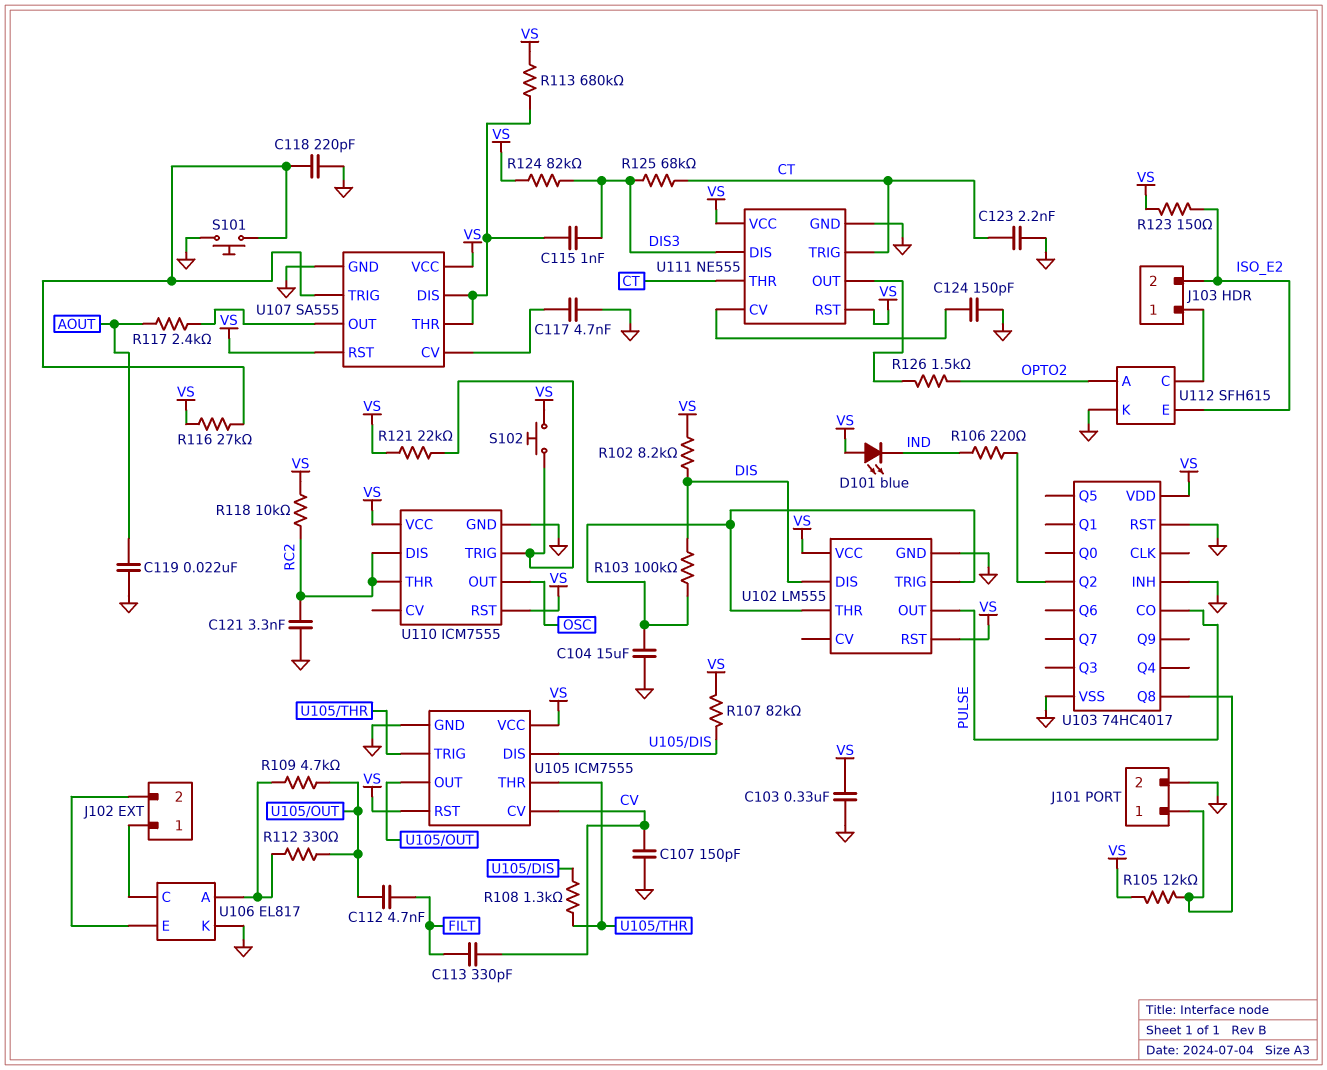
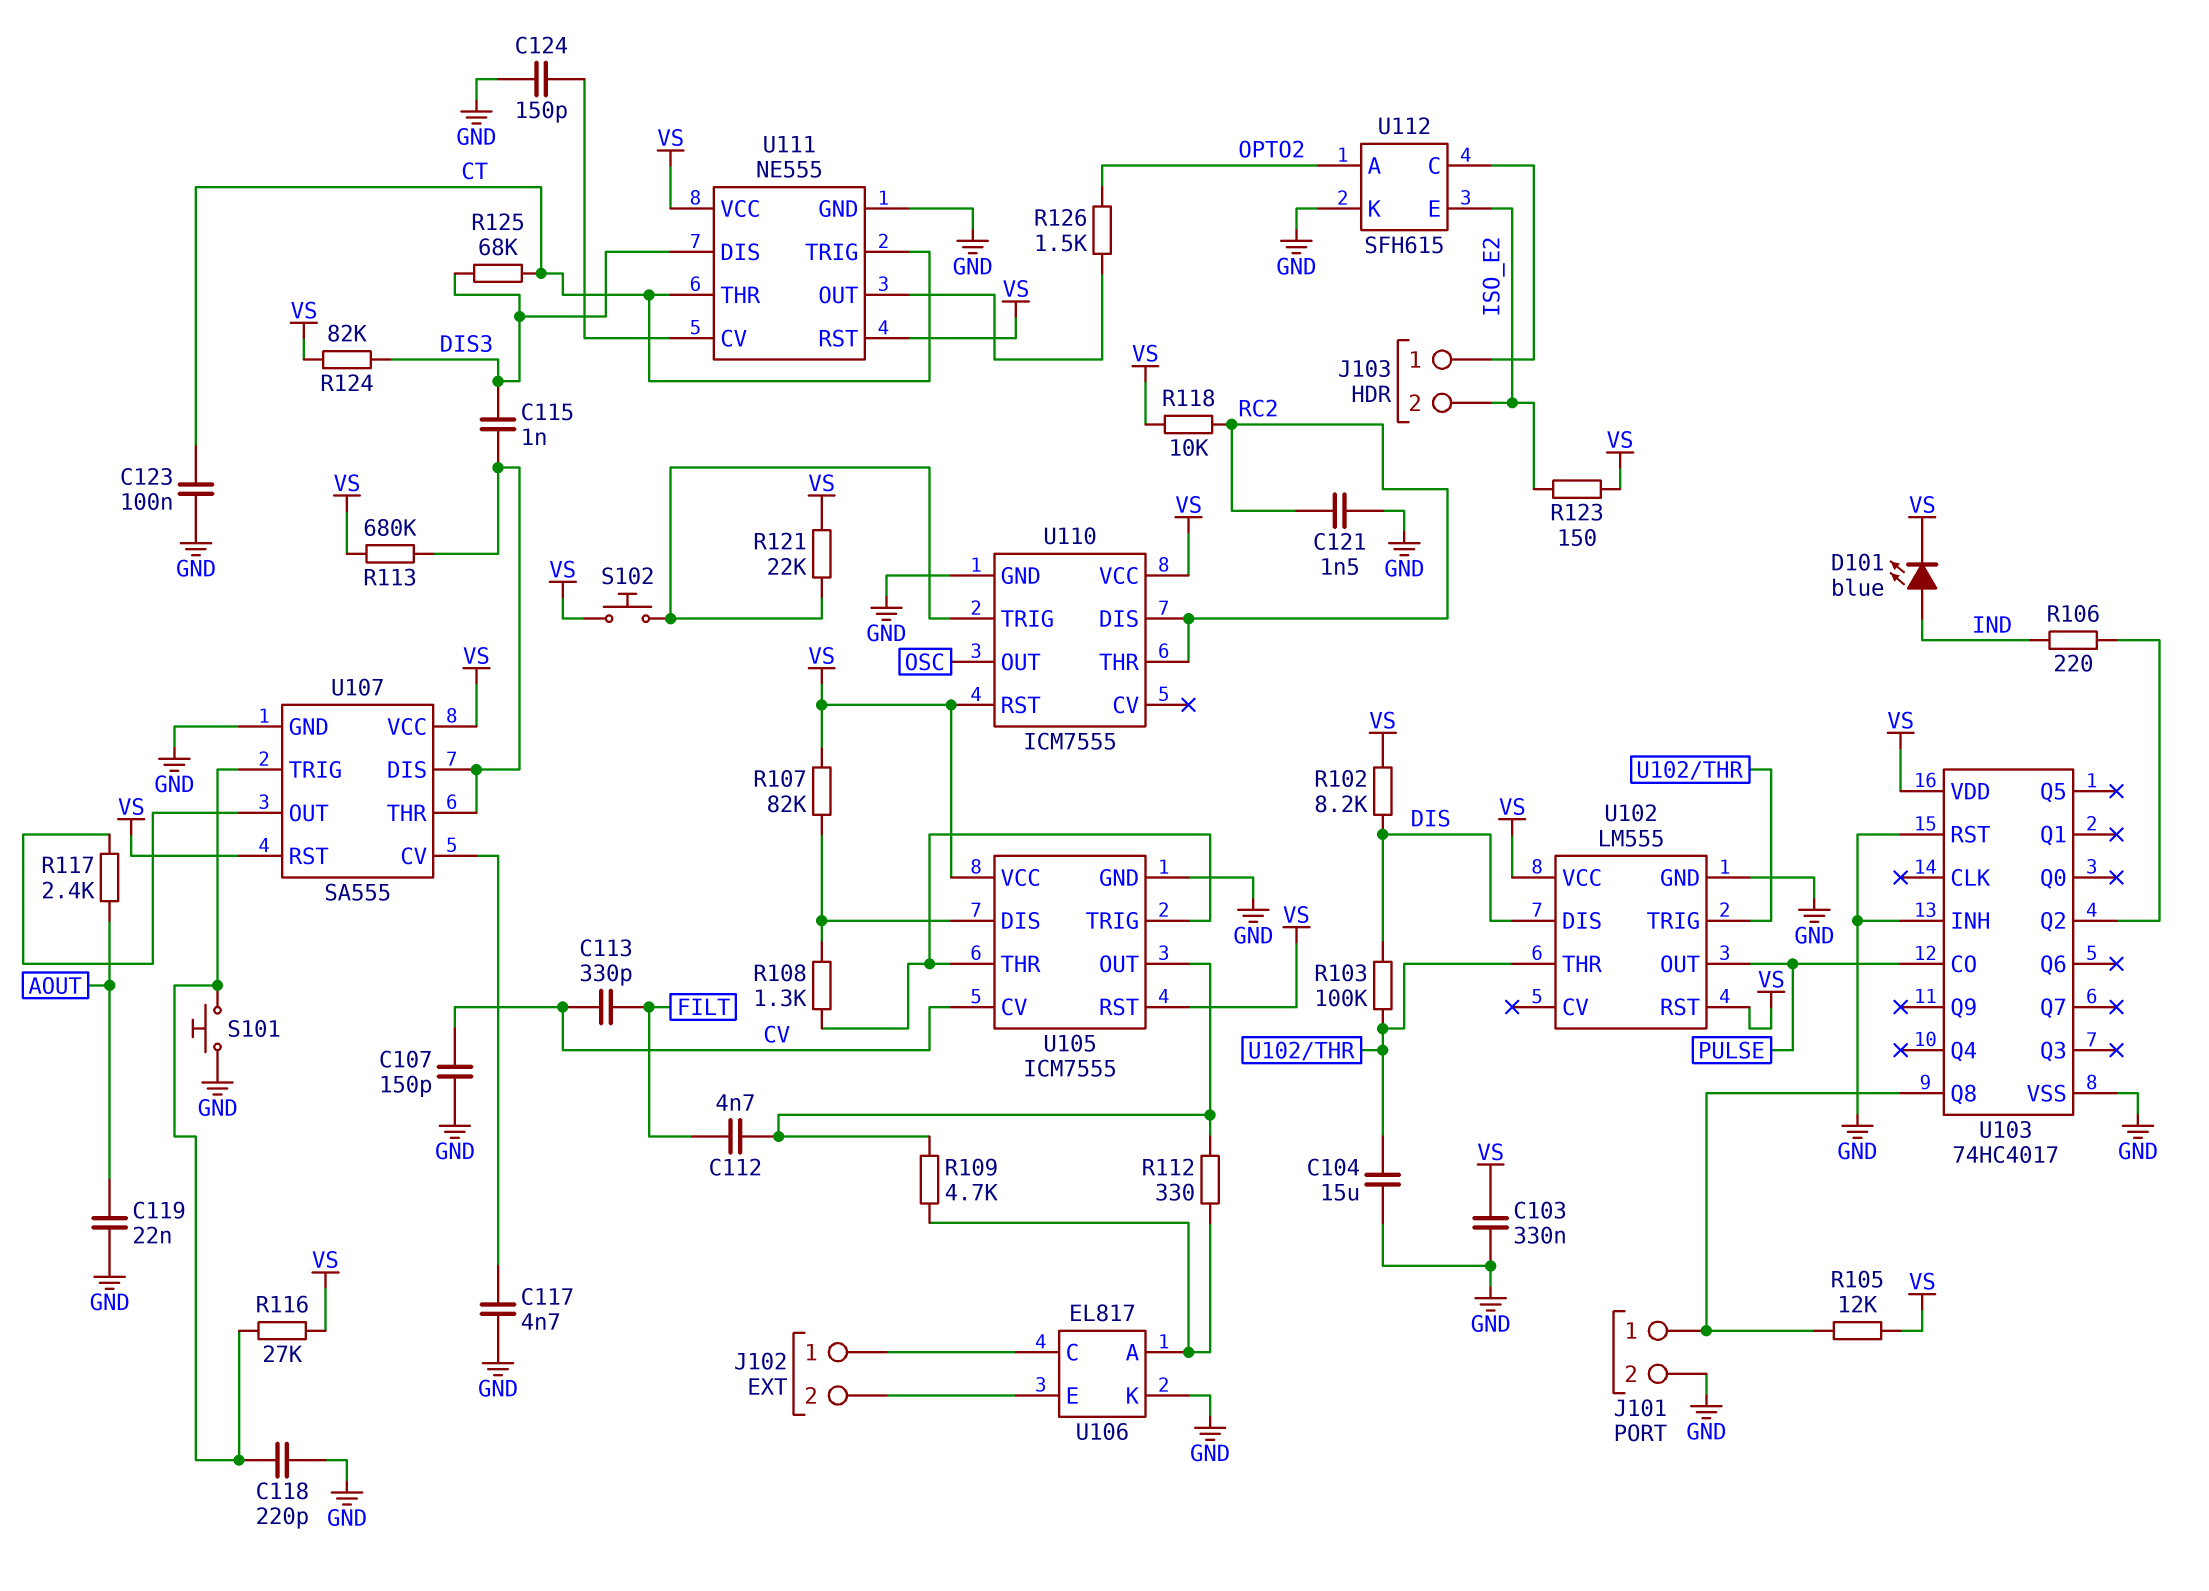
C121: 3.3nF (GND, RC2) -> 1.5nF (GND, RC2)
C123: 2.2nF (CT, GND) -> 100nF (CT, GND)
D101: LED blue (A VS, K IND) -> LED blue (A IND, K VS)

